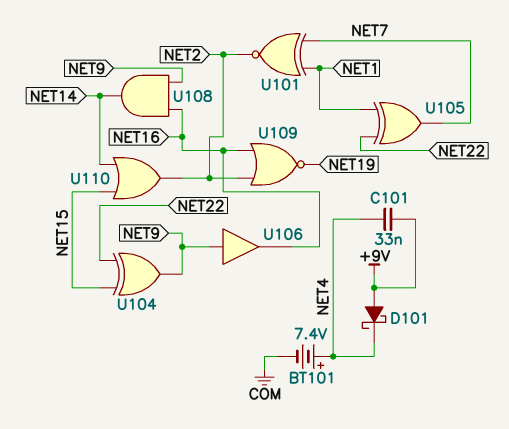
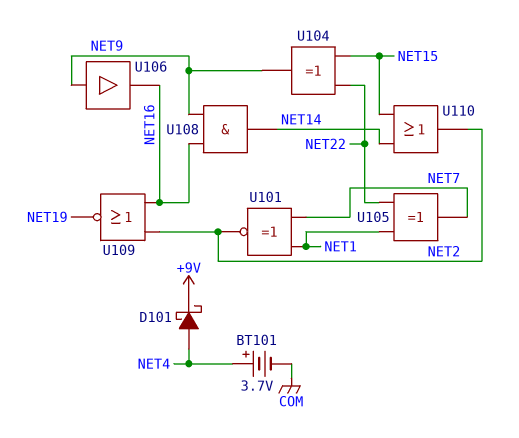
BT101: 7.4V (plus NET4, minus COM) -> 3.7V (plus NET4, minus COM)
C101: 33nF (+9V, NET4) -> none
D101: schottky (A +9V, K NET4) -> schottky (A NET4, K +9V)

